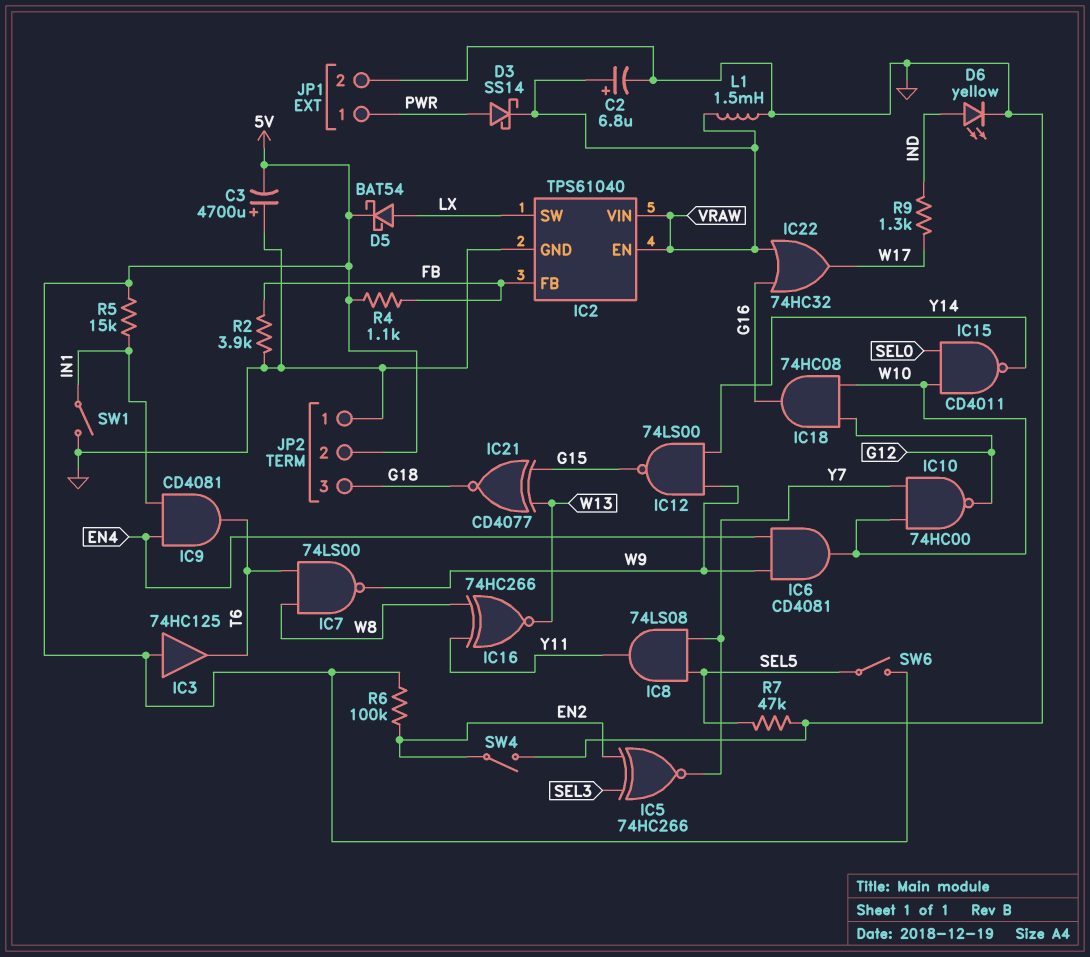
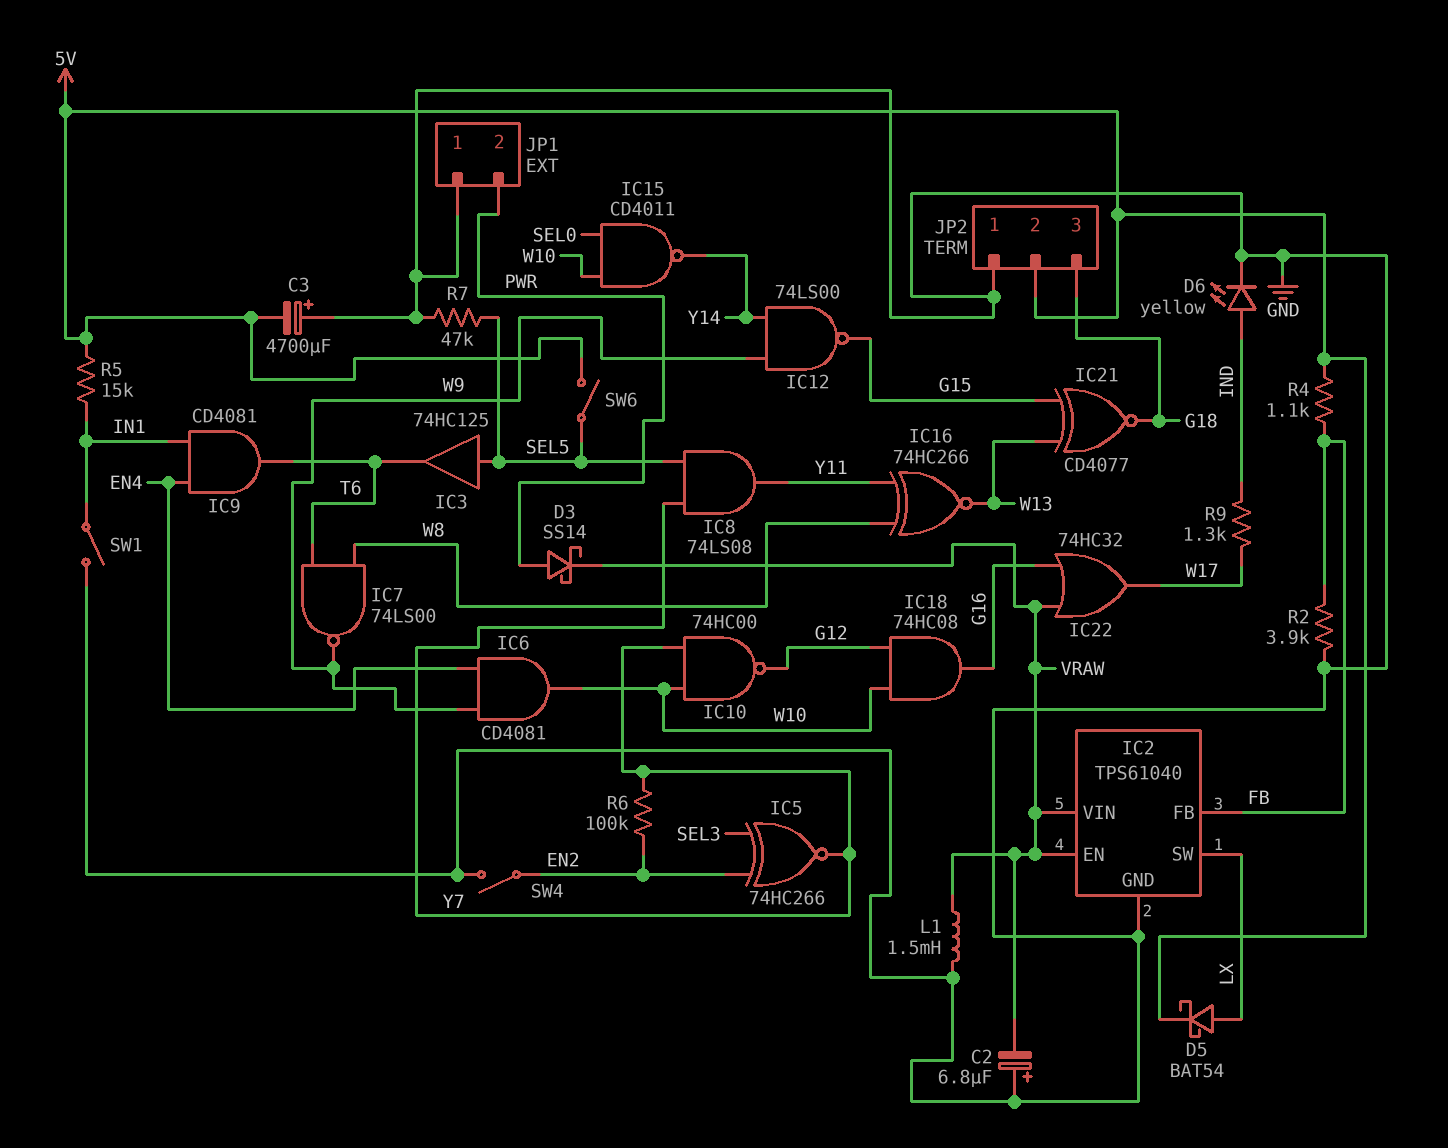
C2: 6.8uF (plus VRAW, minus GND) -> 6.8uF (plus GND, minus VRAW)
IC3: buffer 74HC125 (in 5V, out T6) -> buffer 74HC125 (in SEL5, out T6)
JP1 pin 1: PWR -> GND
JP1 pin 2: GND -> PWR
R6: 100k (5V, EN2) -> 100k (EN2, Y7)

